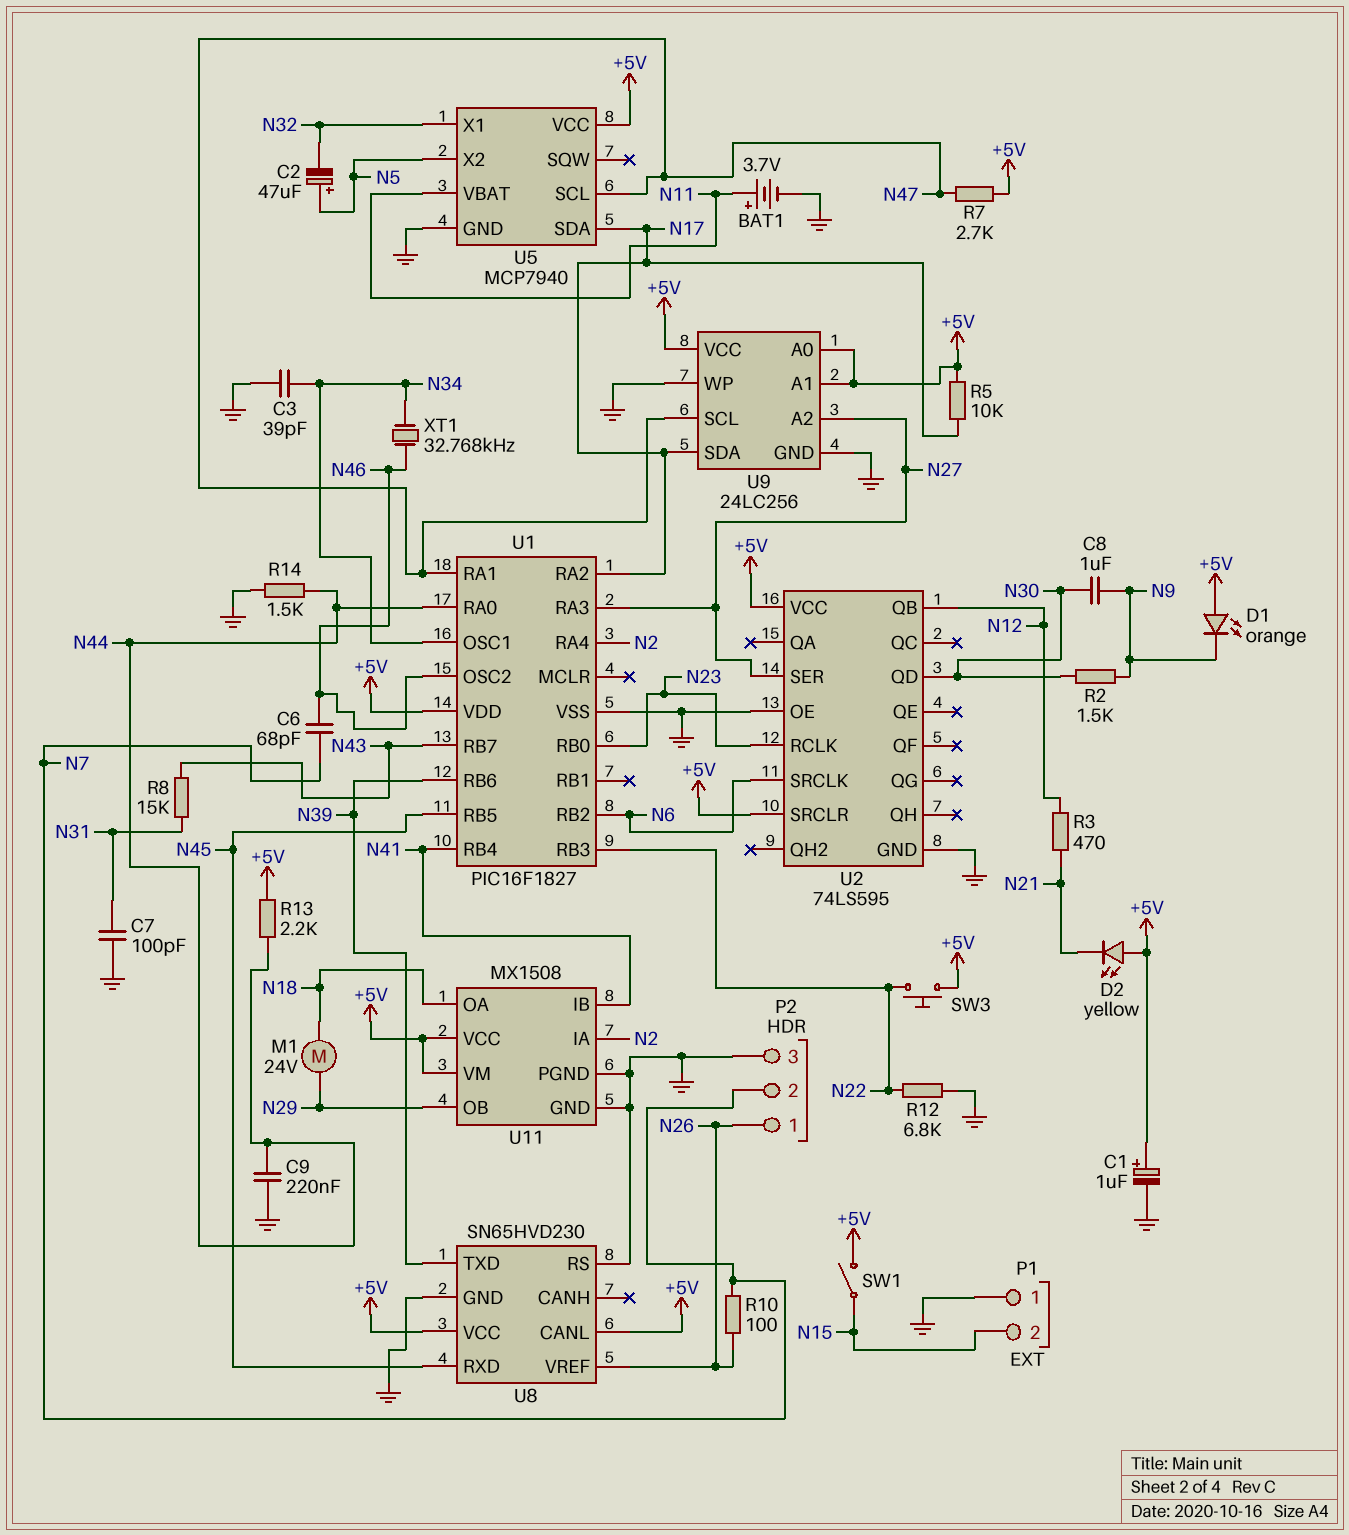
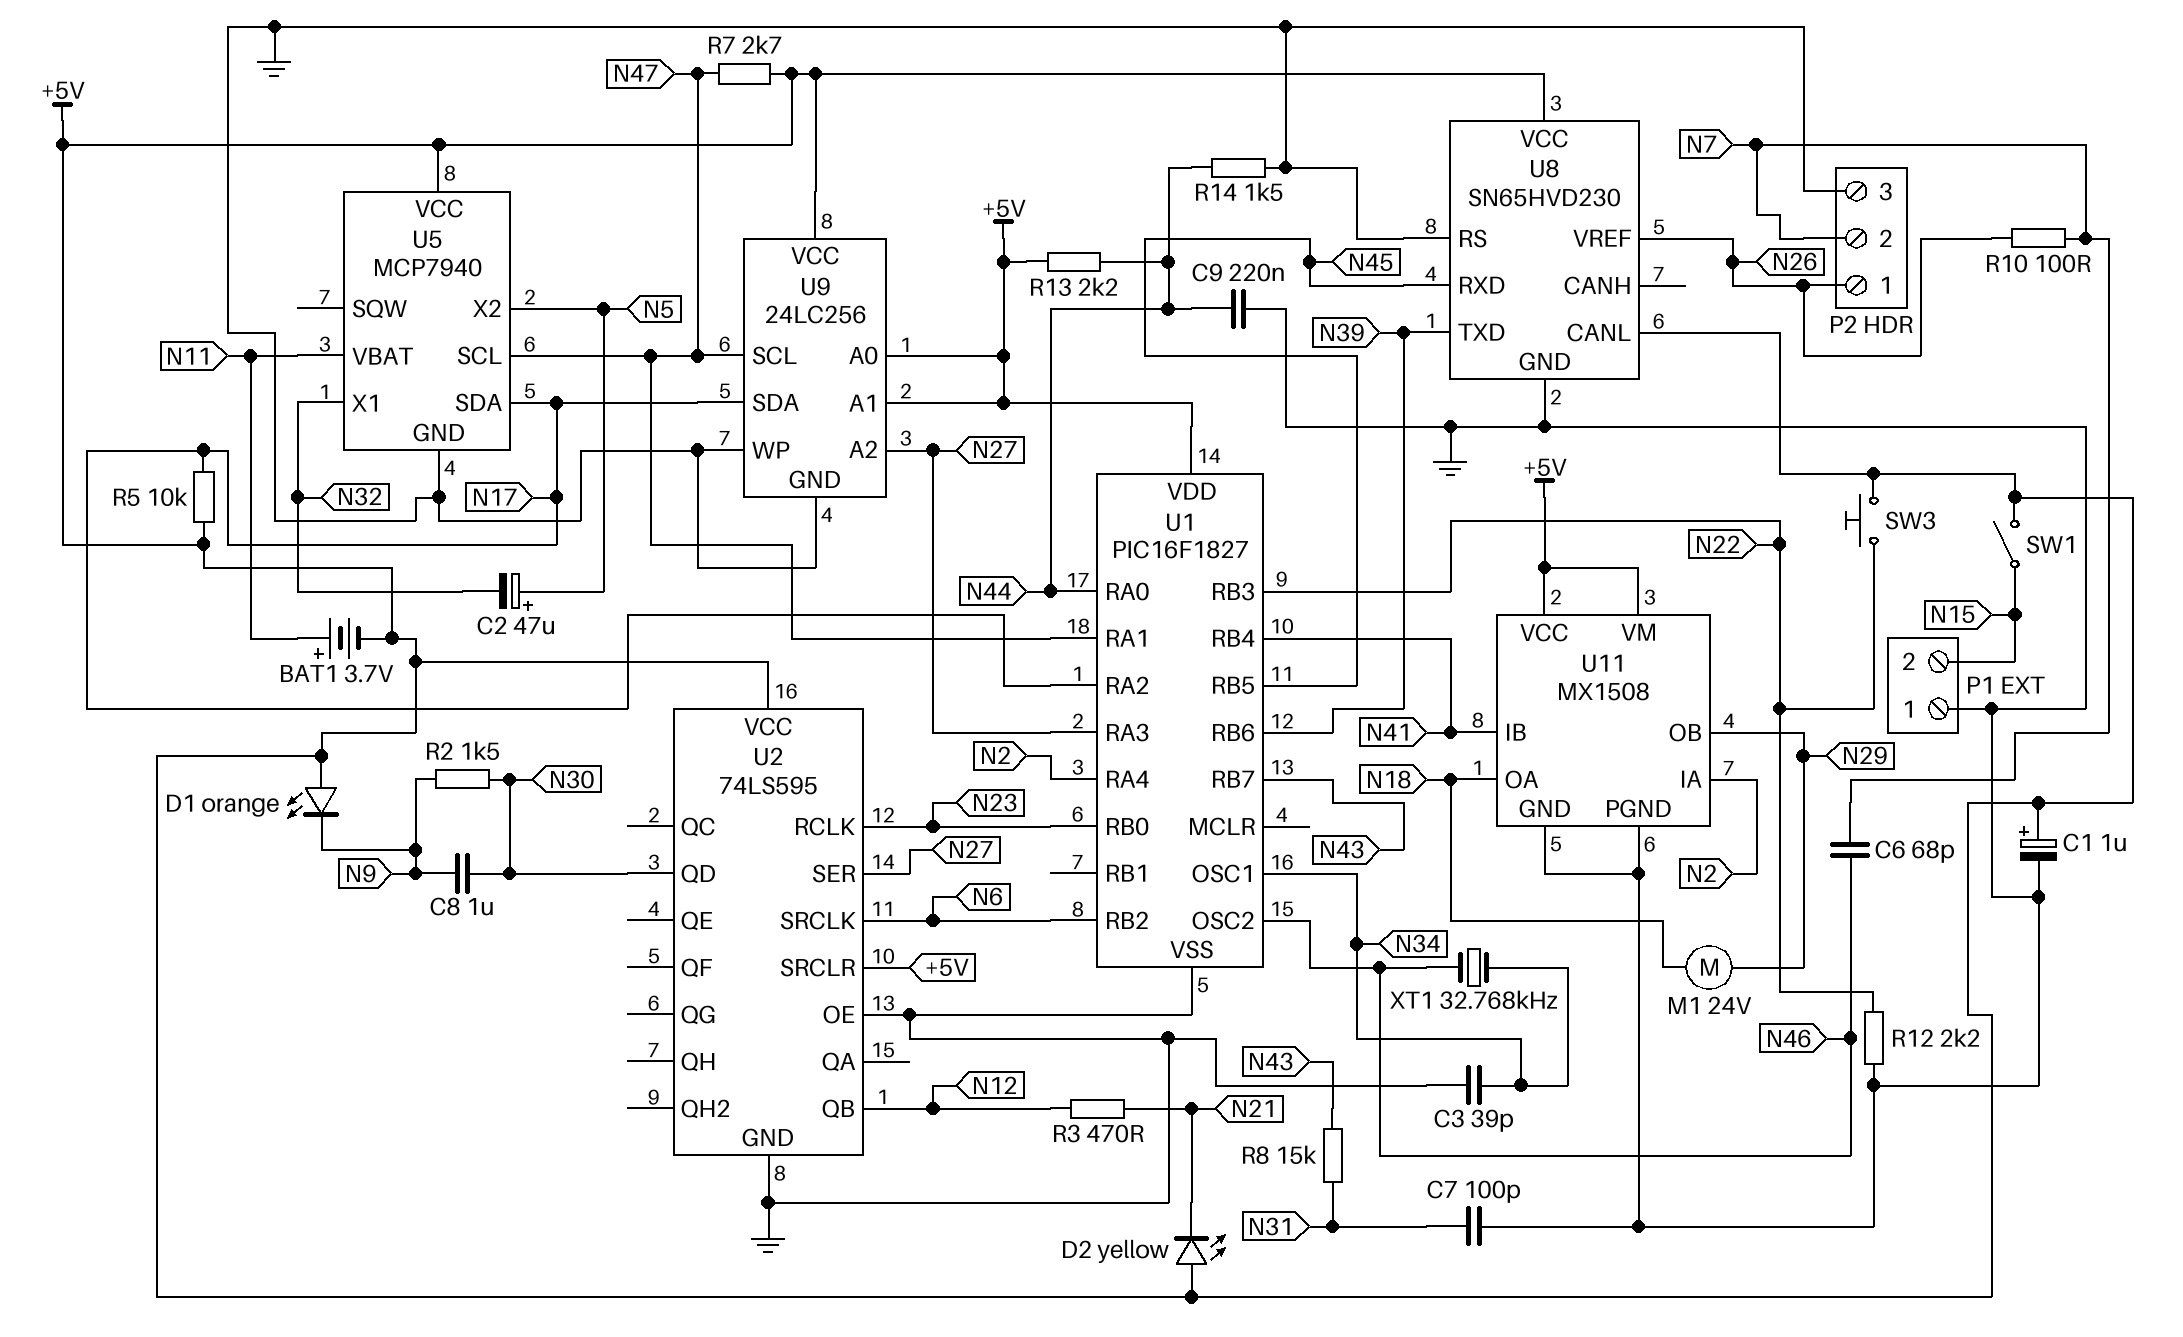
BAT1: 3.7V (plus N11, minus GND) -> 3.7V (plus N11, minus +5V)
R12: 6.8k (GND, N22) -> 2.2k (GND, N22)

